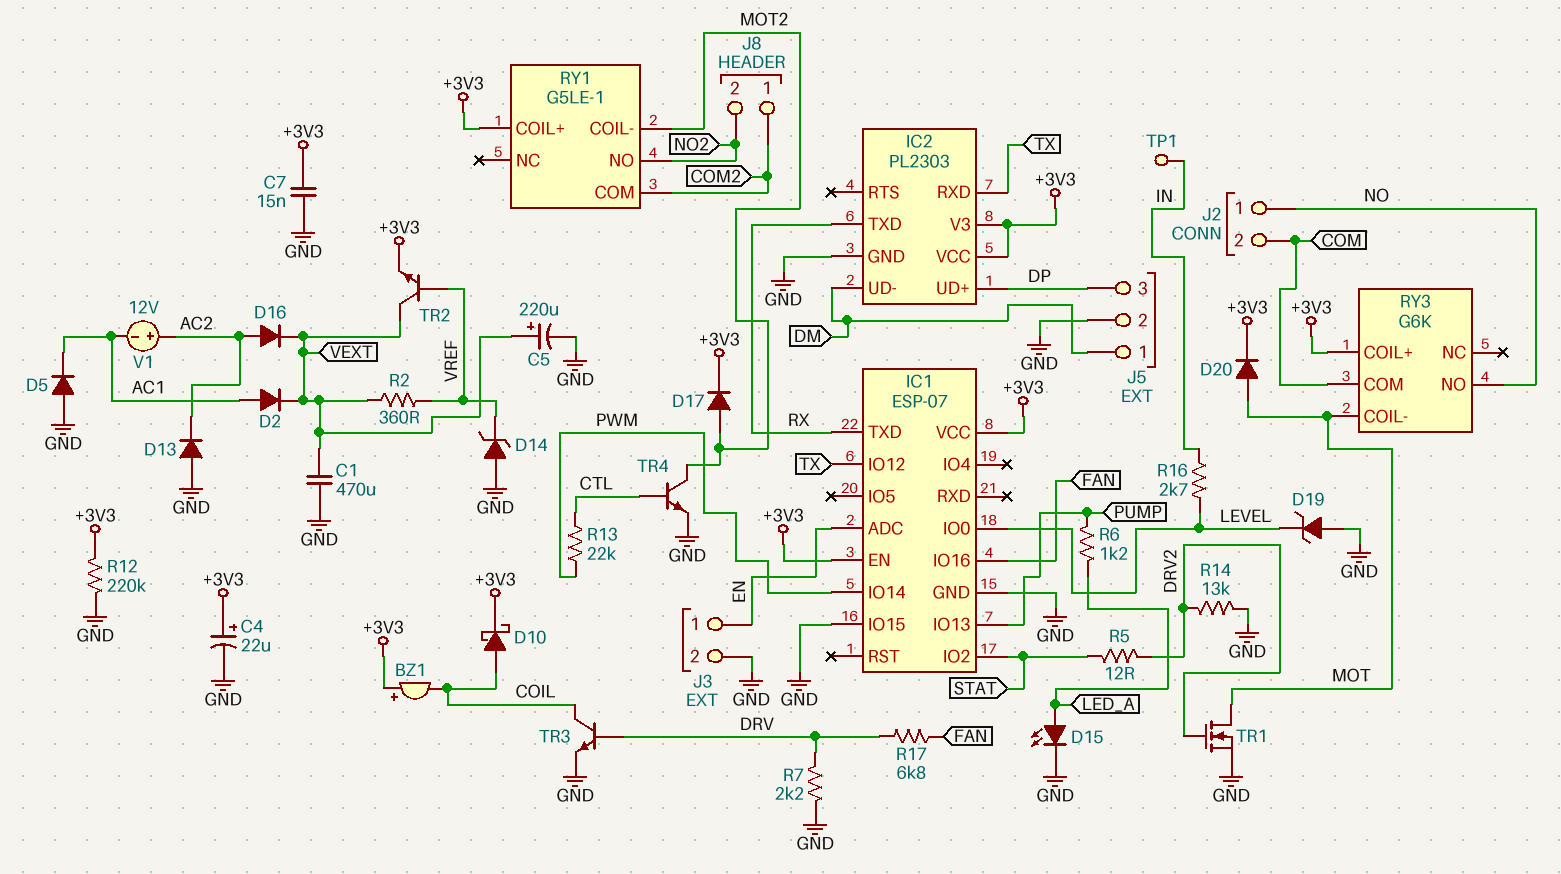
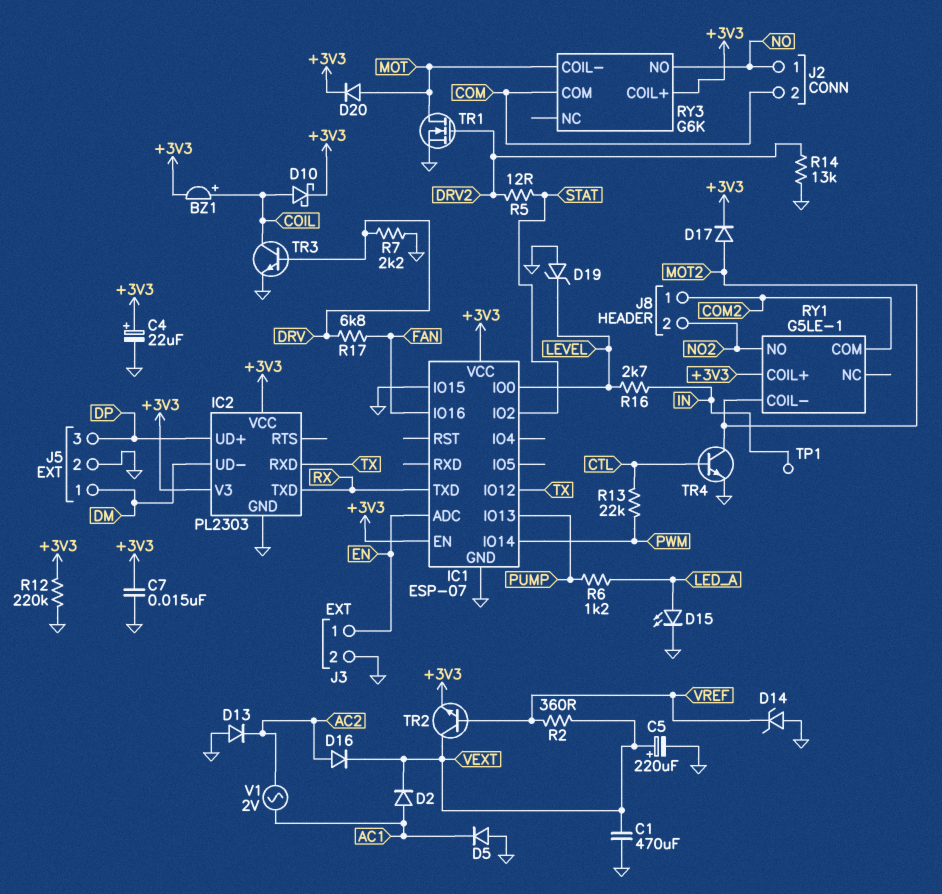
BZ1: buzzer (plus +3V3, minus COIL) -> buzzer (plus COIL, minus +3V3)
V1: 12V (plus AC2, minus AC1) -> AC 2V (AC1, AC2)

